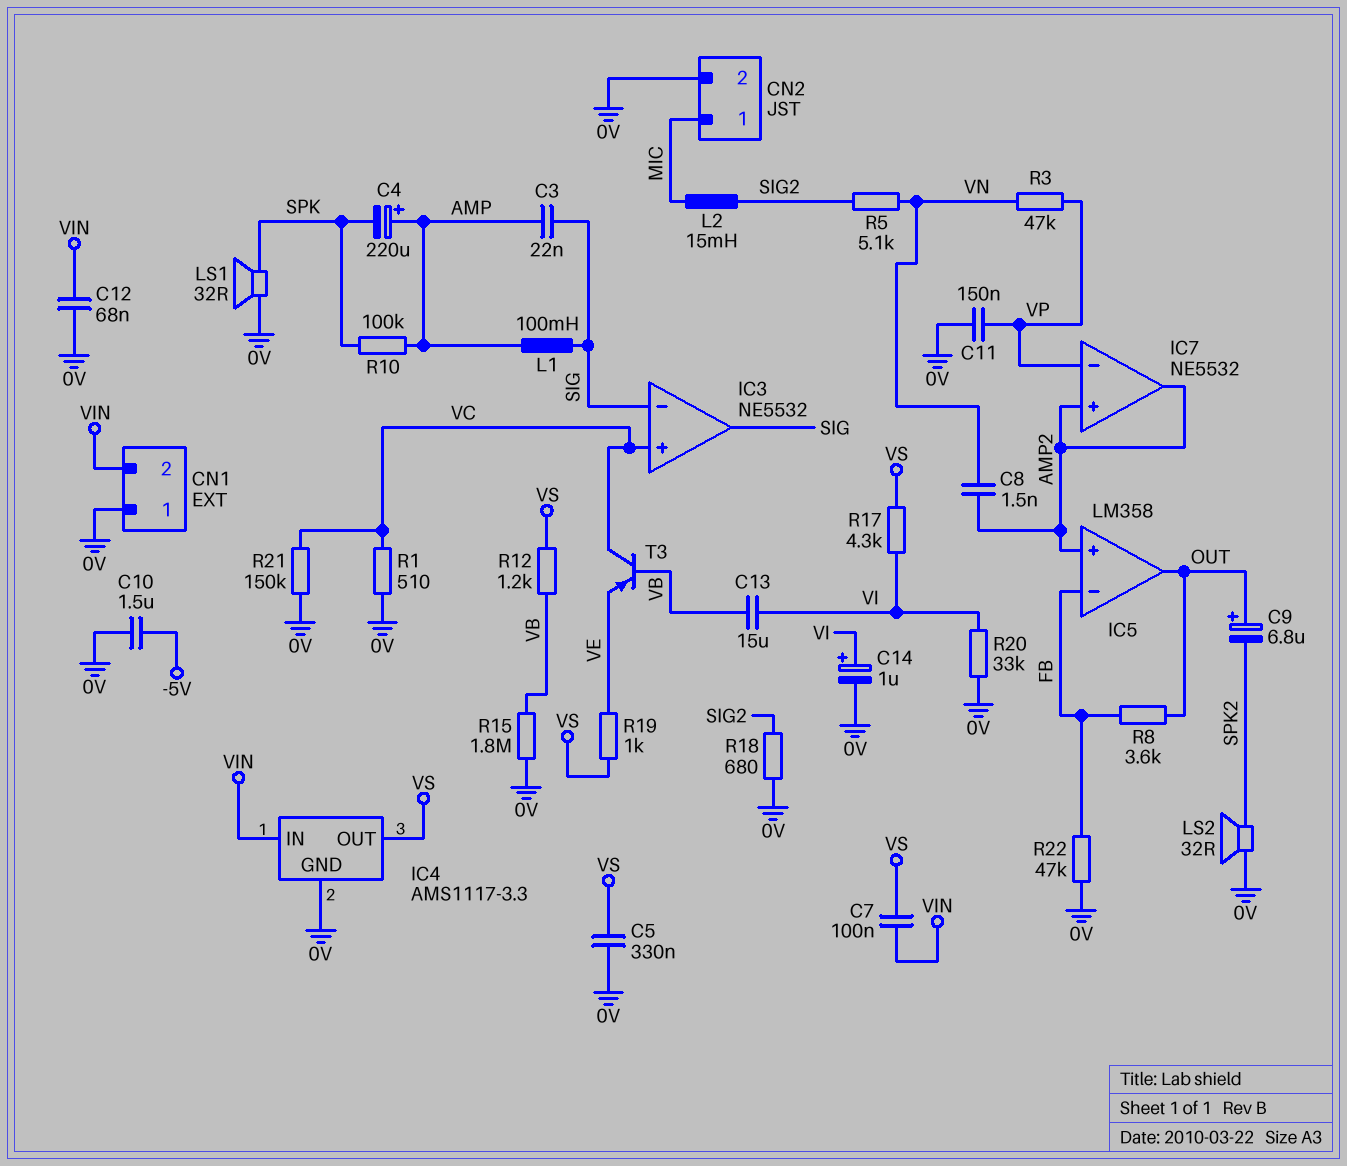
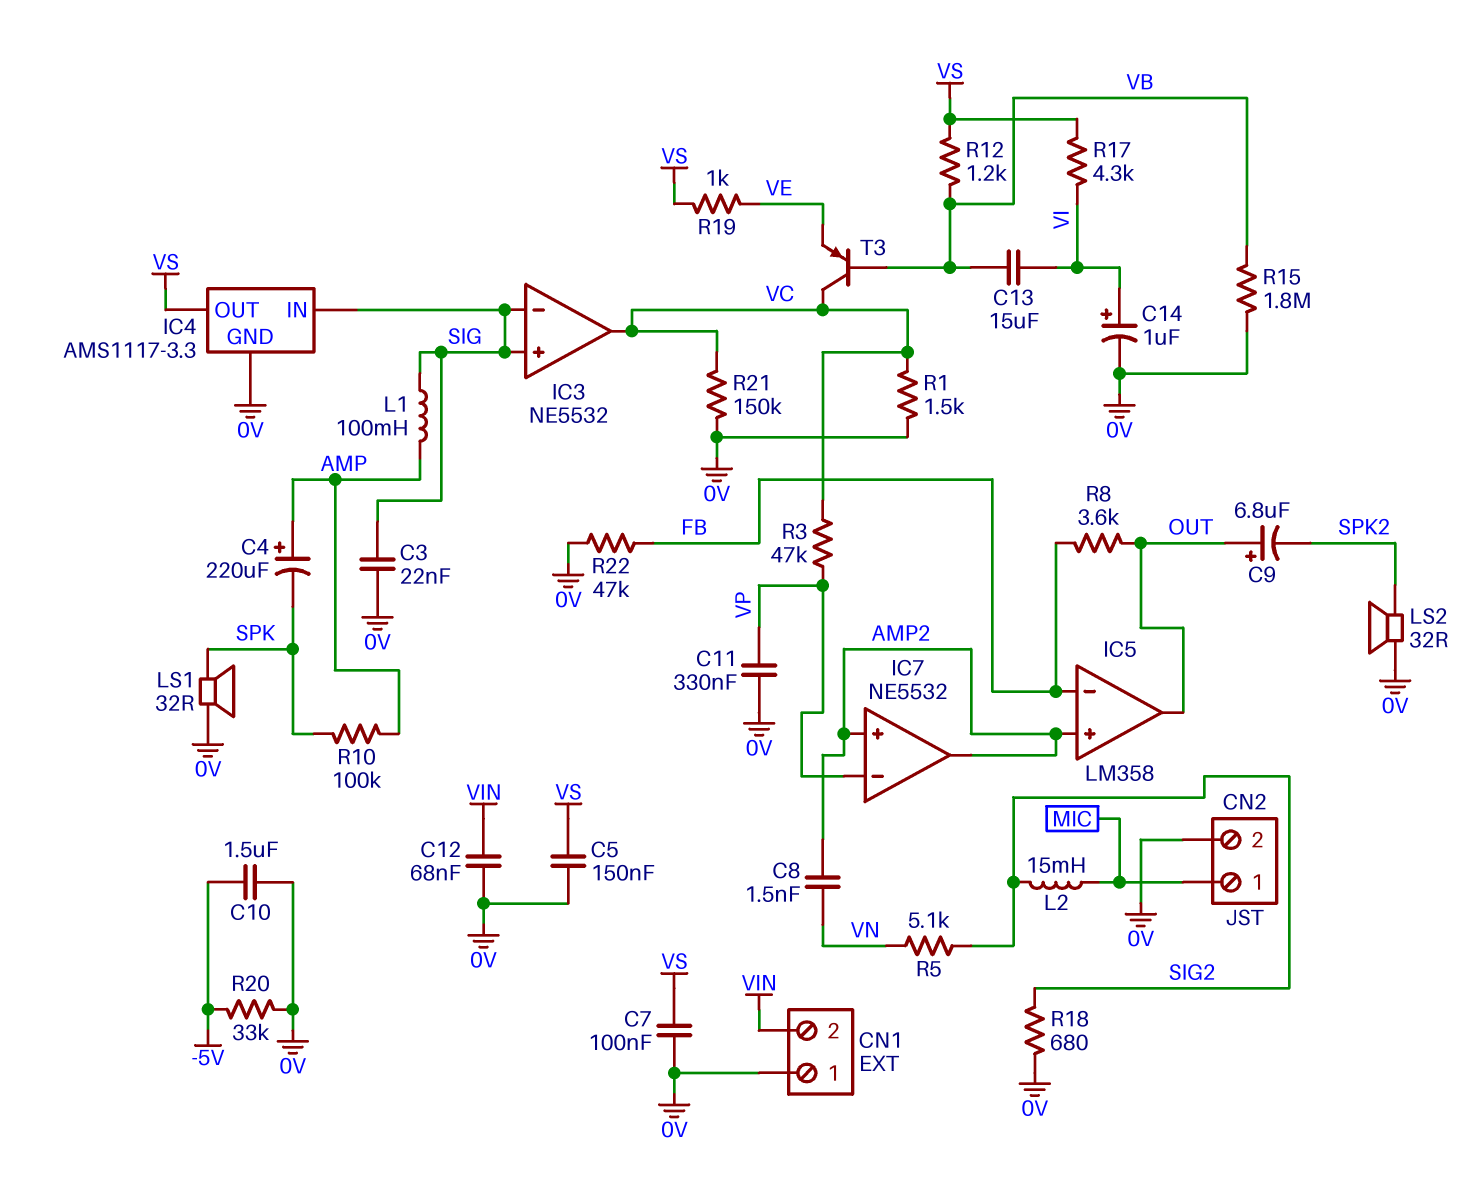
C3: 22nF (AMP, SIG) -> 22nF (0V, SIG)
C5: 330nF (0V, VS) -> 150nF (0V, VS)
C7: 100nF (VIN, VS) -> 100nF (0V, VS)
C11: 150nF (0V, VP) -> 330nF (0V, VP)
IC3 pin in+: VC -> SIG
IC3 pin out: SIG -> VC
IC4 pin IN: VIN -> SIG
R1: 510 (0V, VC) -> 1.5k (0V, VC)
R3: 47k (VN, VP) -> 47k (VC, VP)
R20: 33k (0V, VI) -> 33k (-5V, 0V)

